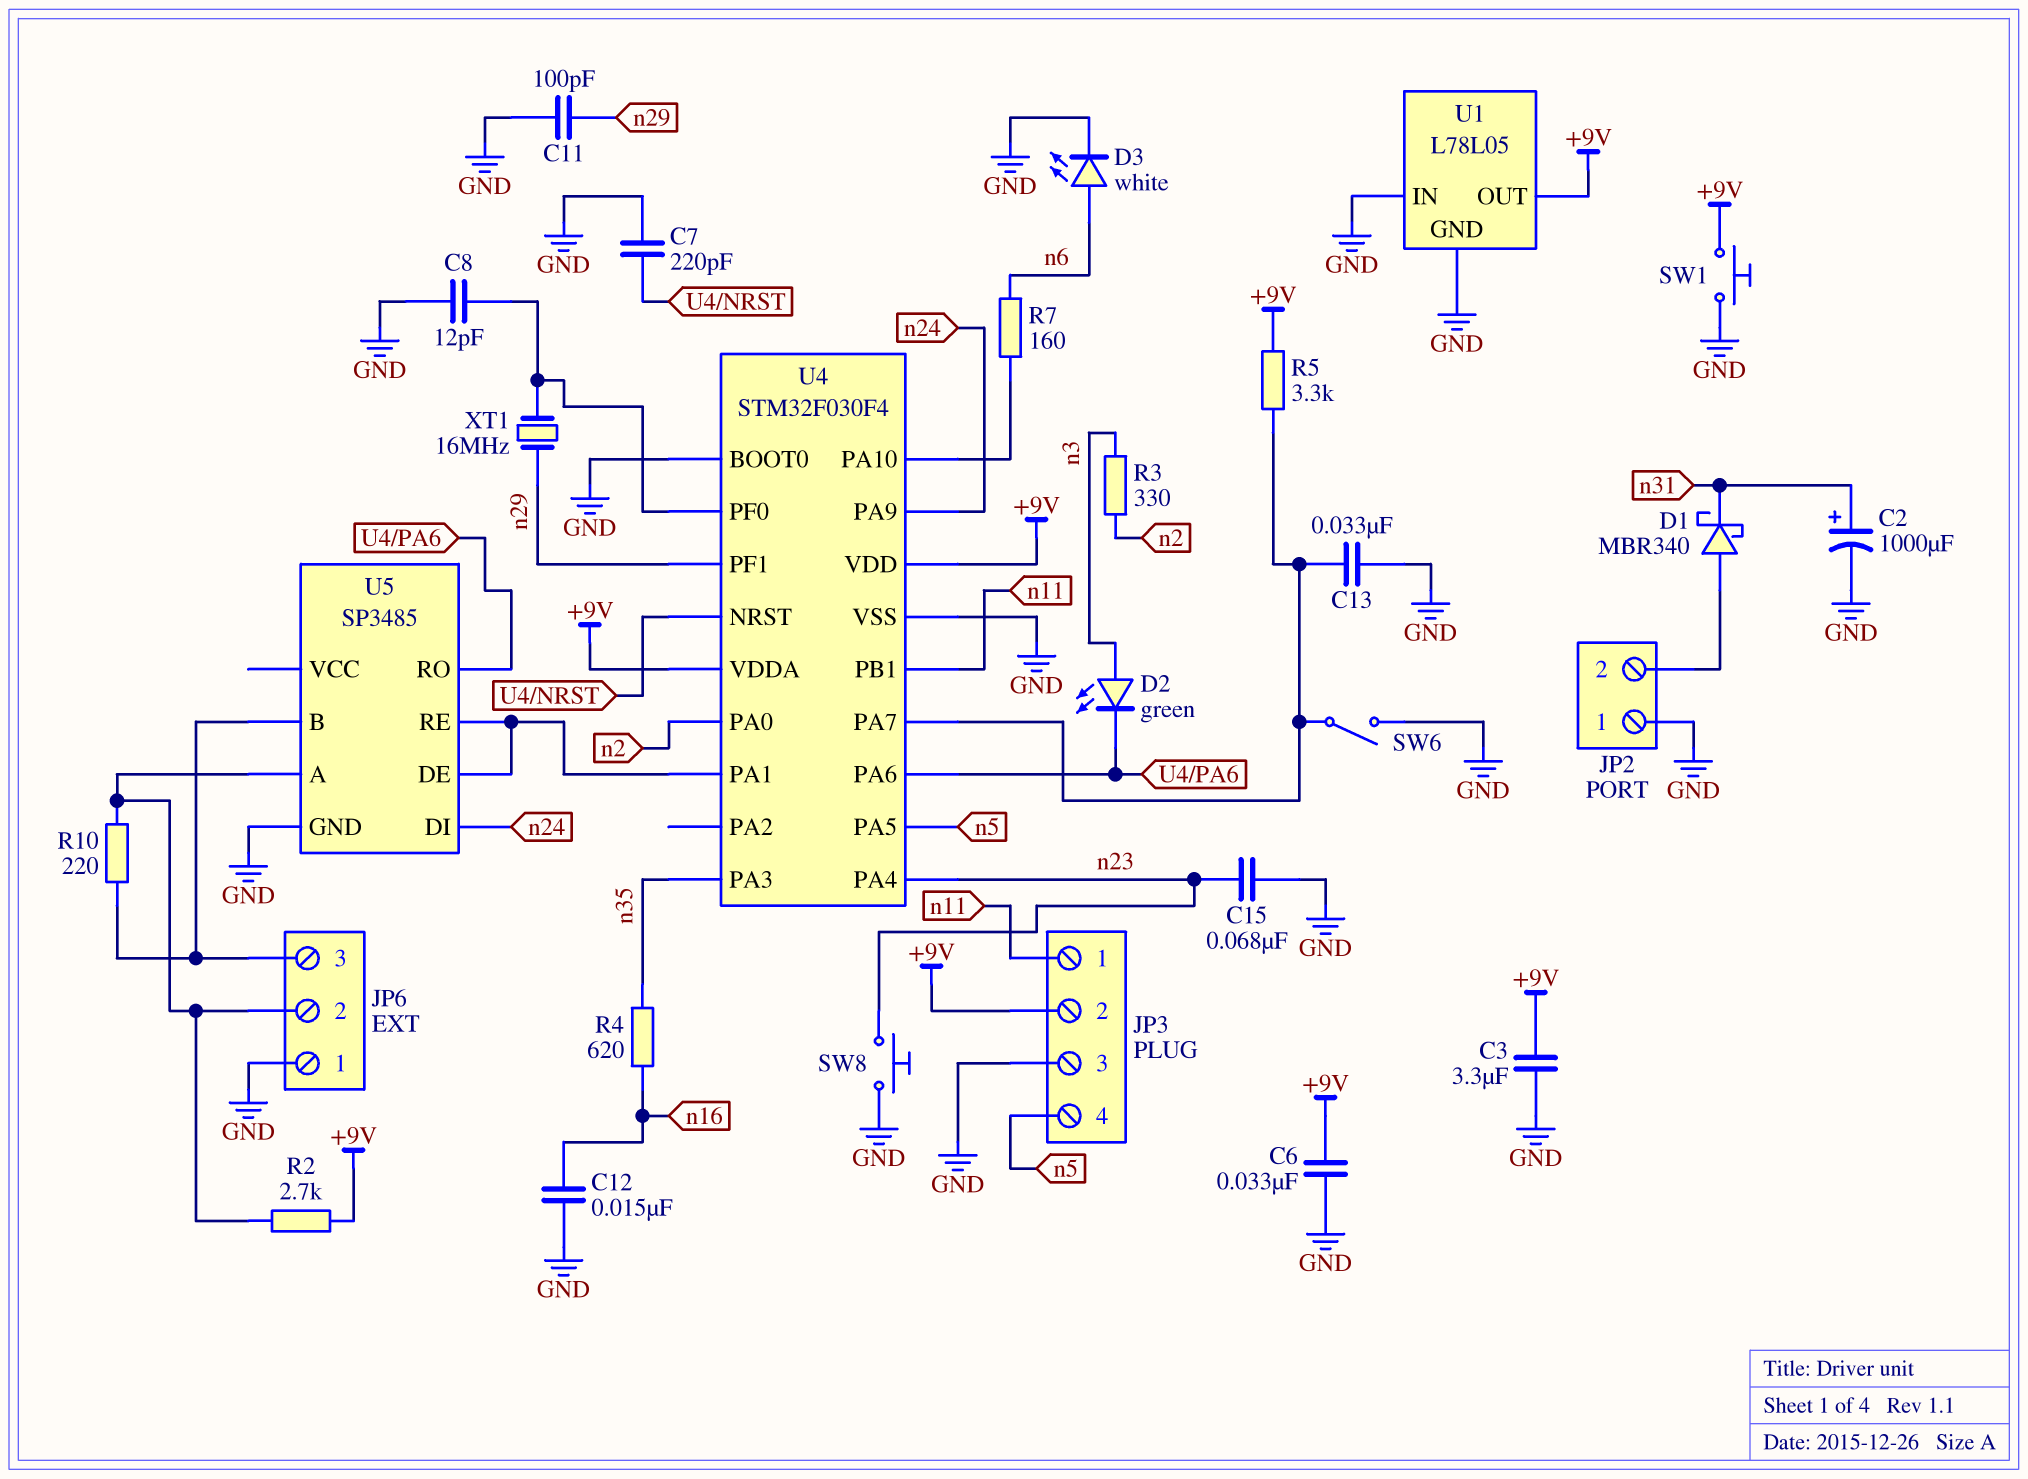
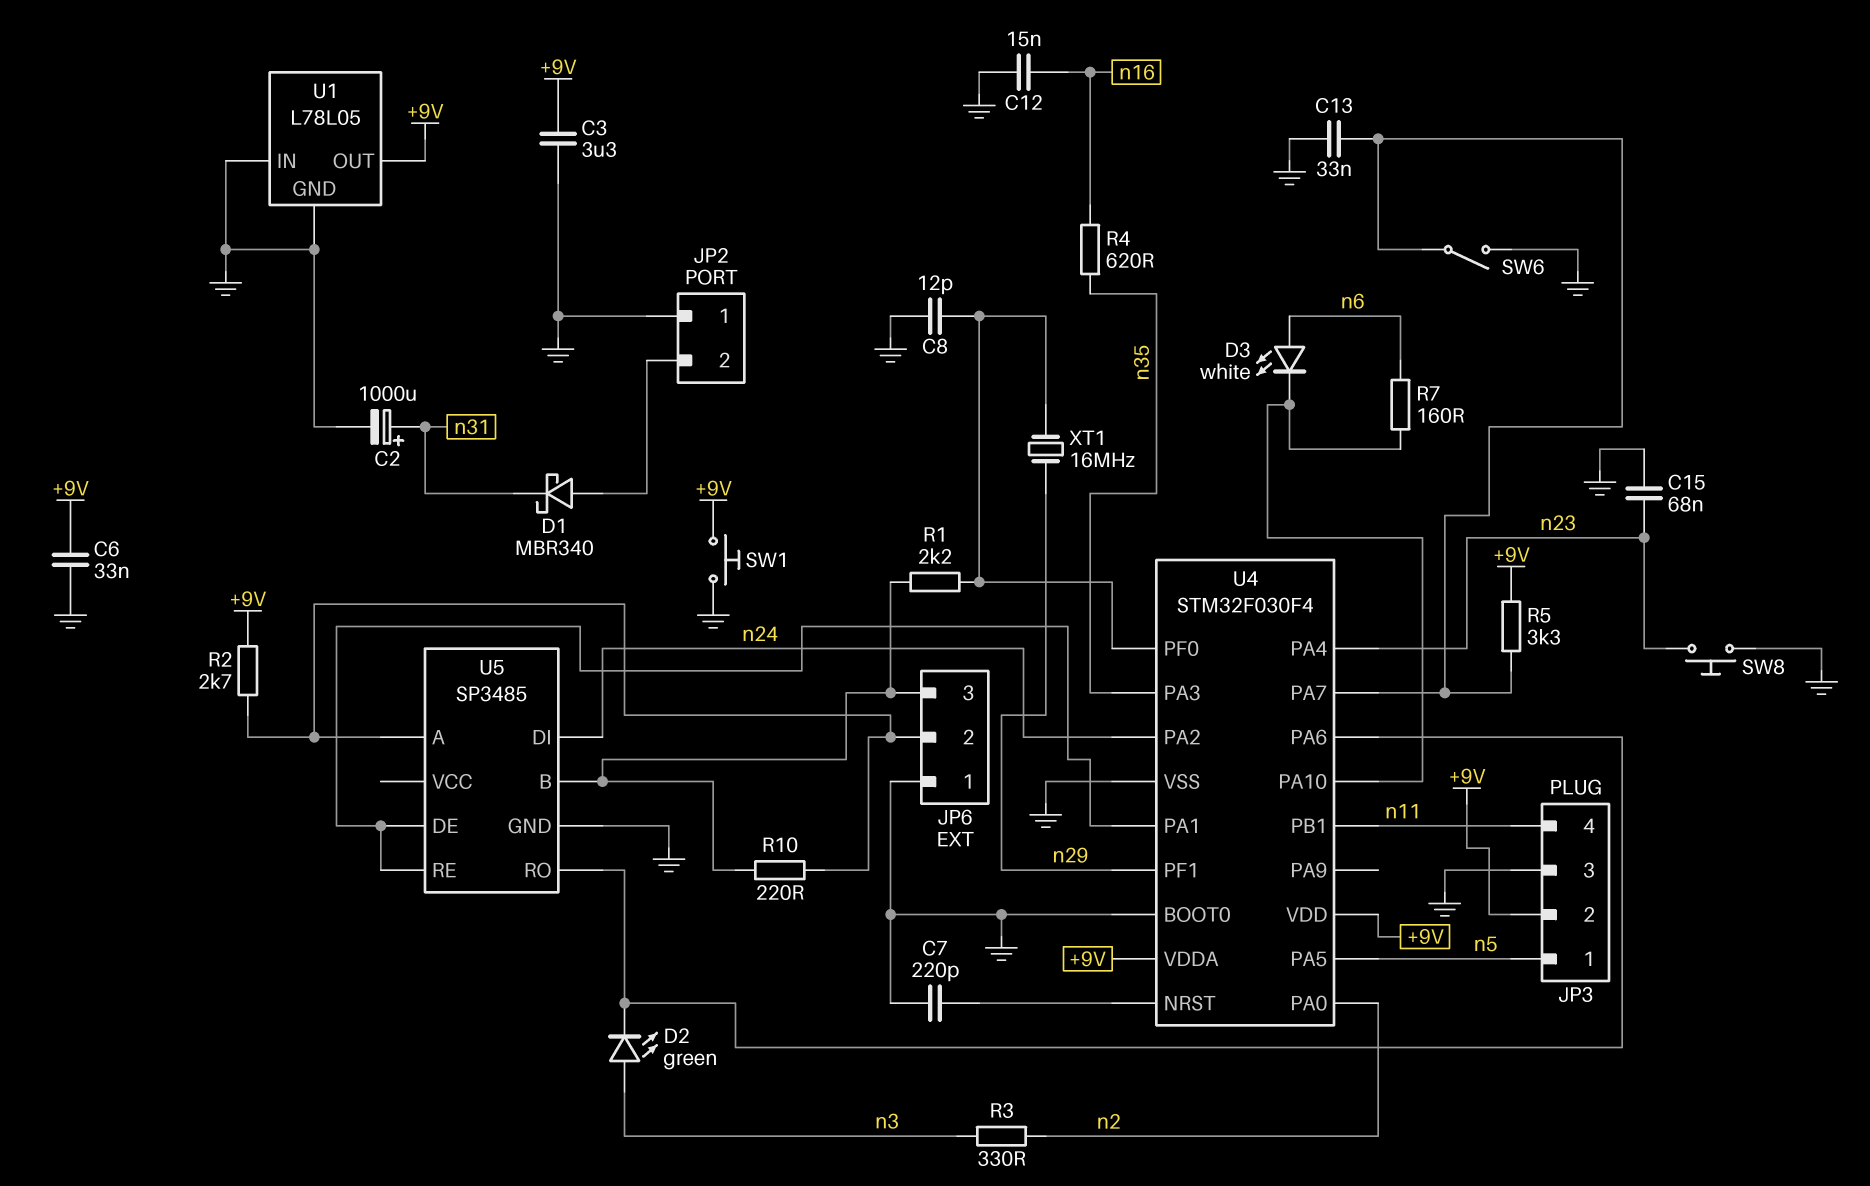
C11: 100pF (GND, n29) -> none
D3: LED white (A n6, K GND) -> LED white (A n6, K U4/PA10)
JP3 pin 1: n11 -> n5
JP3 pin 4: n5 -> n11
R1: none -> 2.2k (JP6/3, U4/PF0)
U4 pin PA2: none -> n24
U4 pin PA9: n24 -> none

